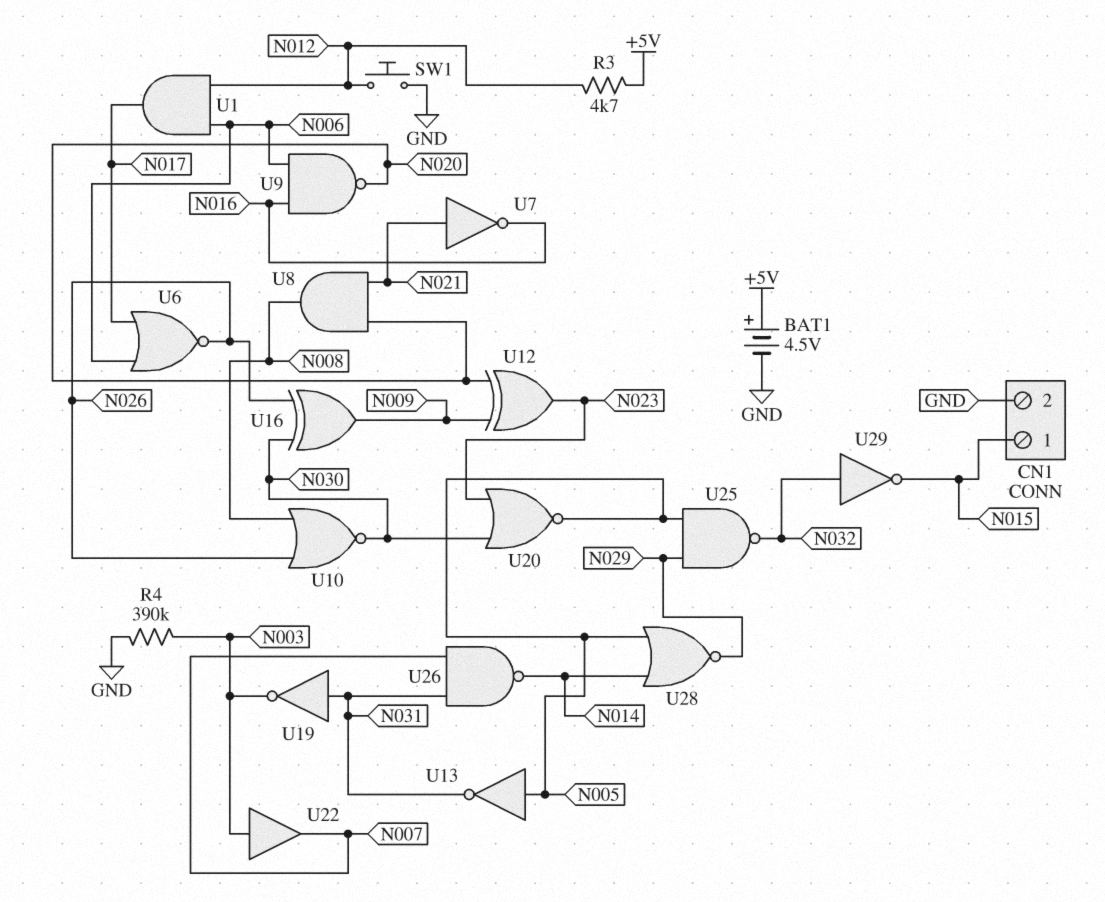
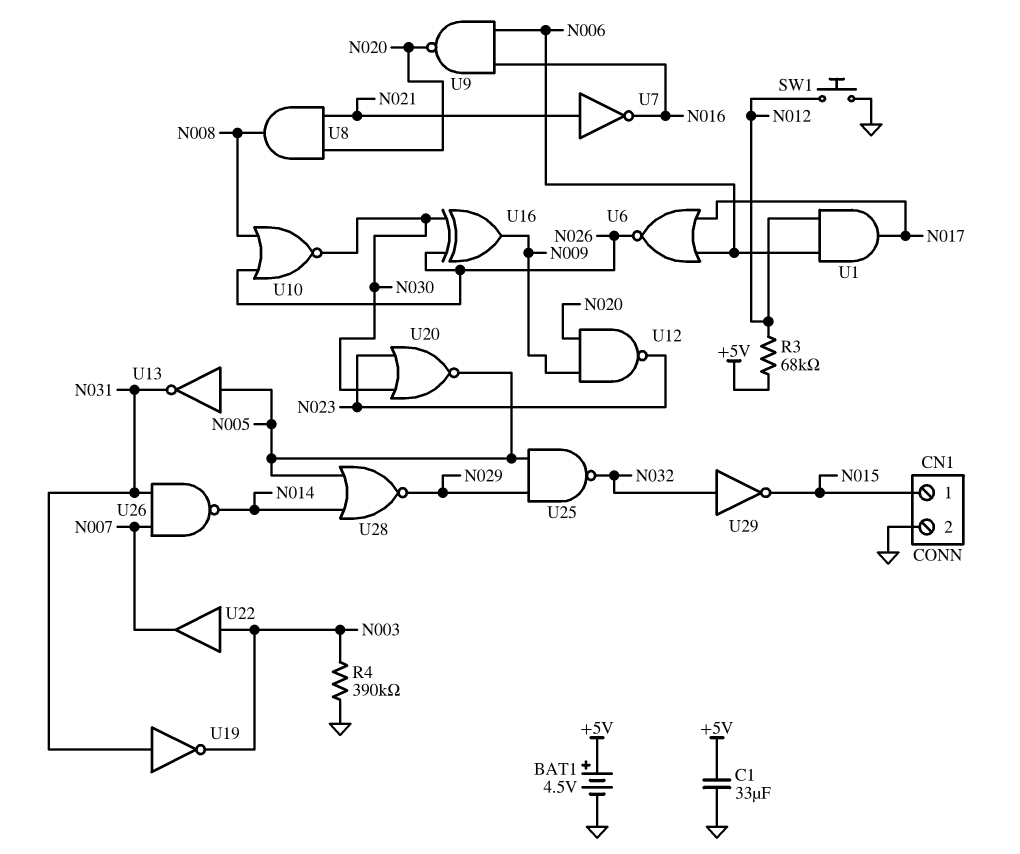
C1: none -> 33uF (+5V, GND)
R3: 4.7k (+5V, N012) -> 68k (+5V, N012)
U12: XOR (in N009, in N020, out N023) -> NAND (in N009, in N020, out N023)

